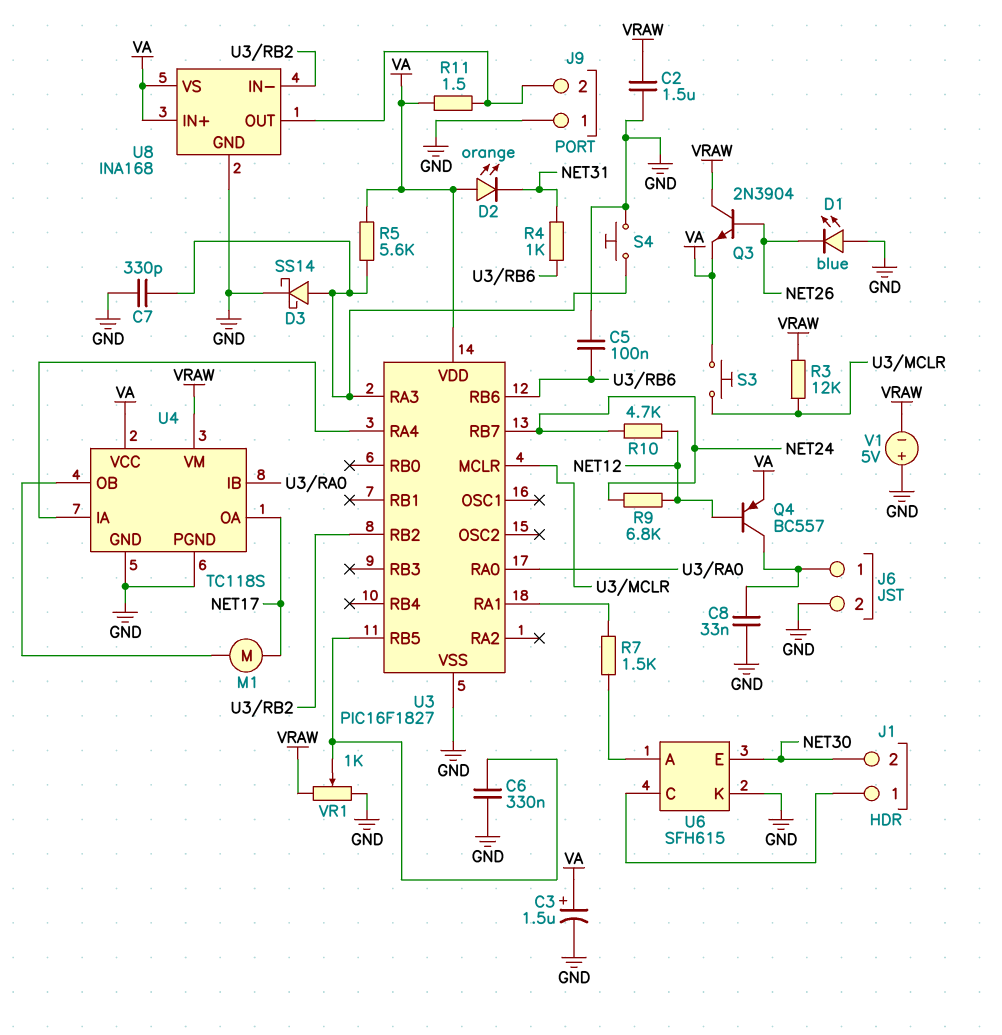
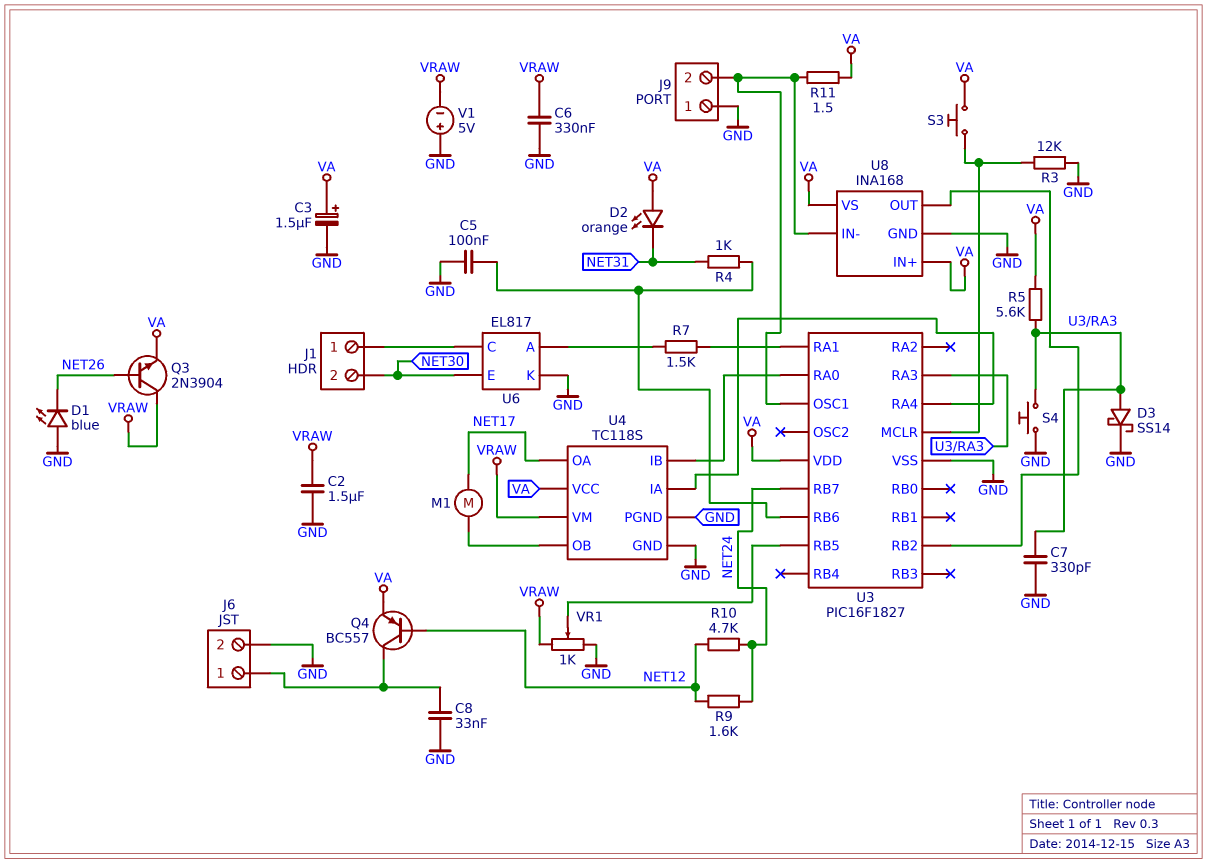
C6: 330nF (GND, U3/RB5) -> 330nF (GND, VRAW)
R3: 12k (U3/MCLR, VRAW) -> 12k (GND, U3/MCLR)
R9: 6.8k (NET12, NET24) -> 1.6k (NET12, NET24)
U3 pin OSC1: none -> J9/2
U6: SFH615 -> EL817
U8 pin IN-: U3/RB2 -> J9/2
U8 pin OUT: J9/2 -> U3/RB2

